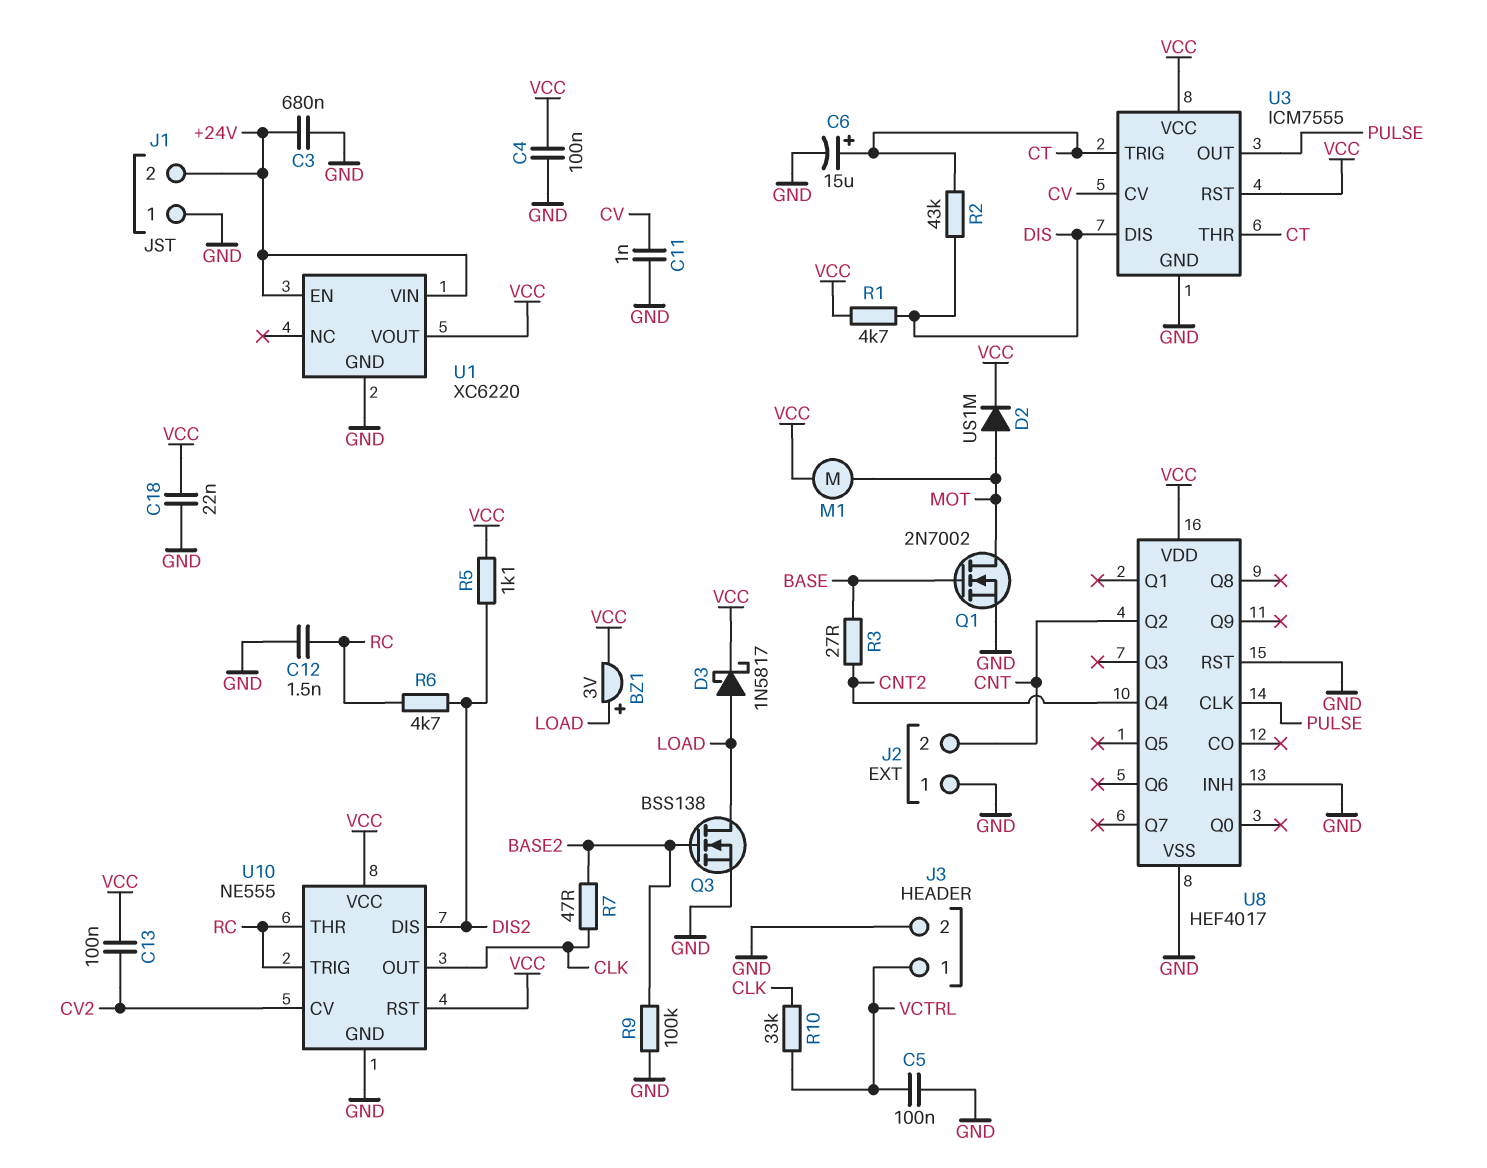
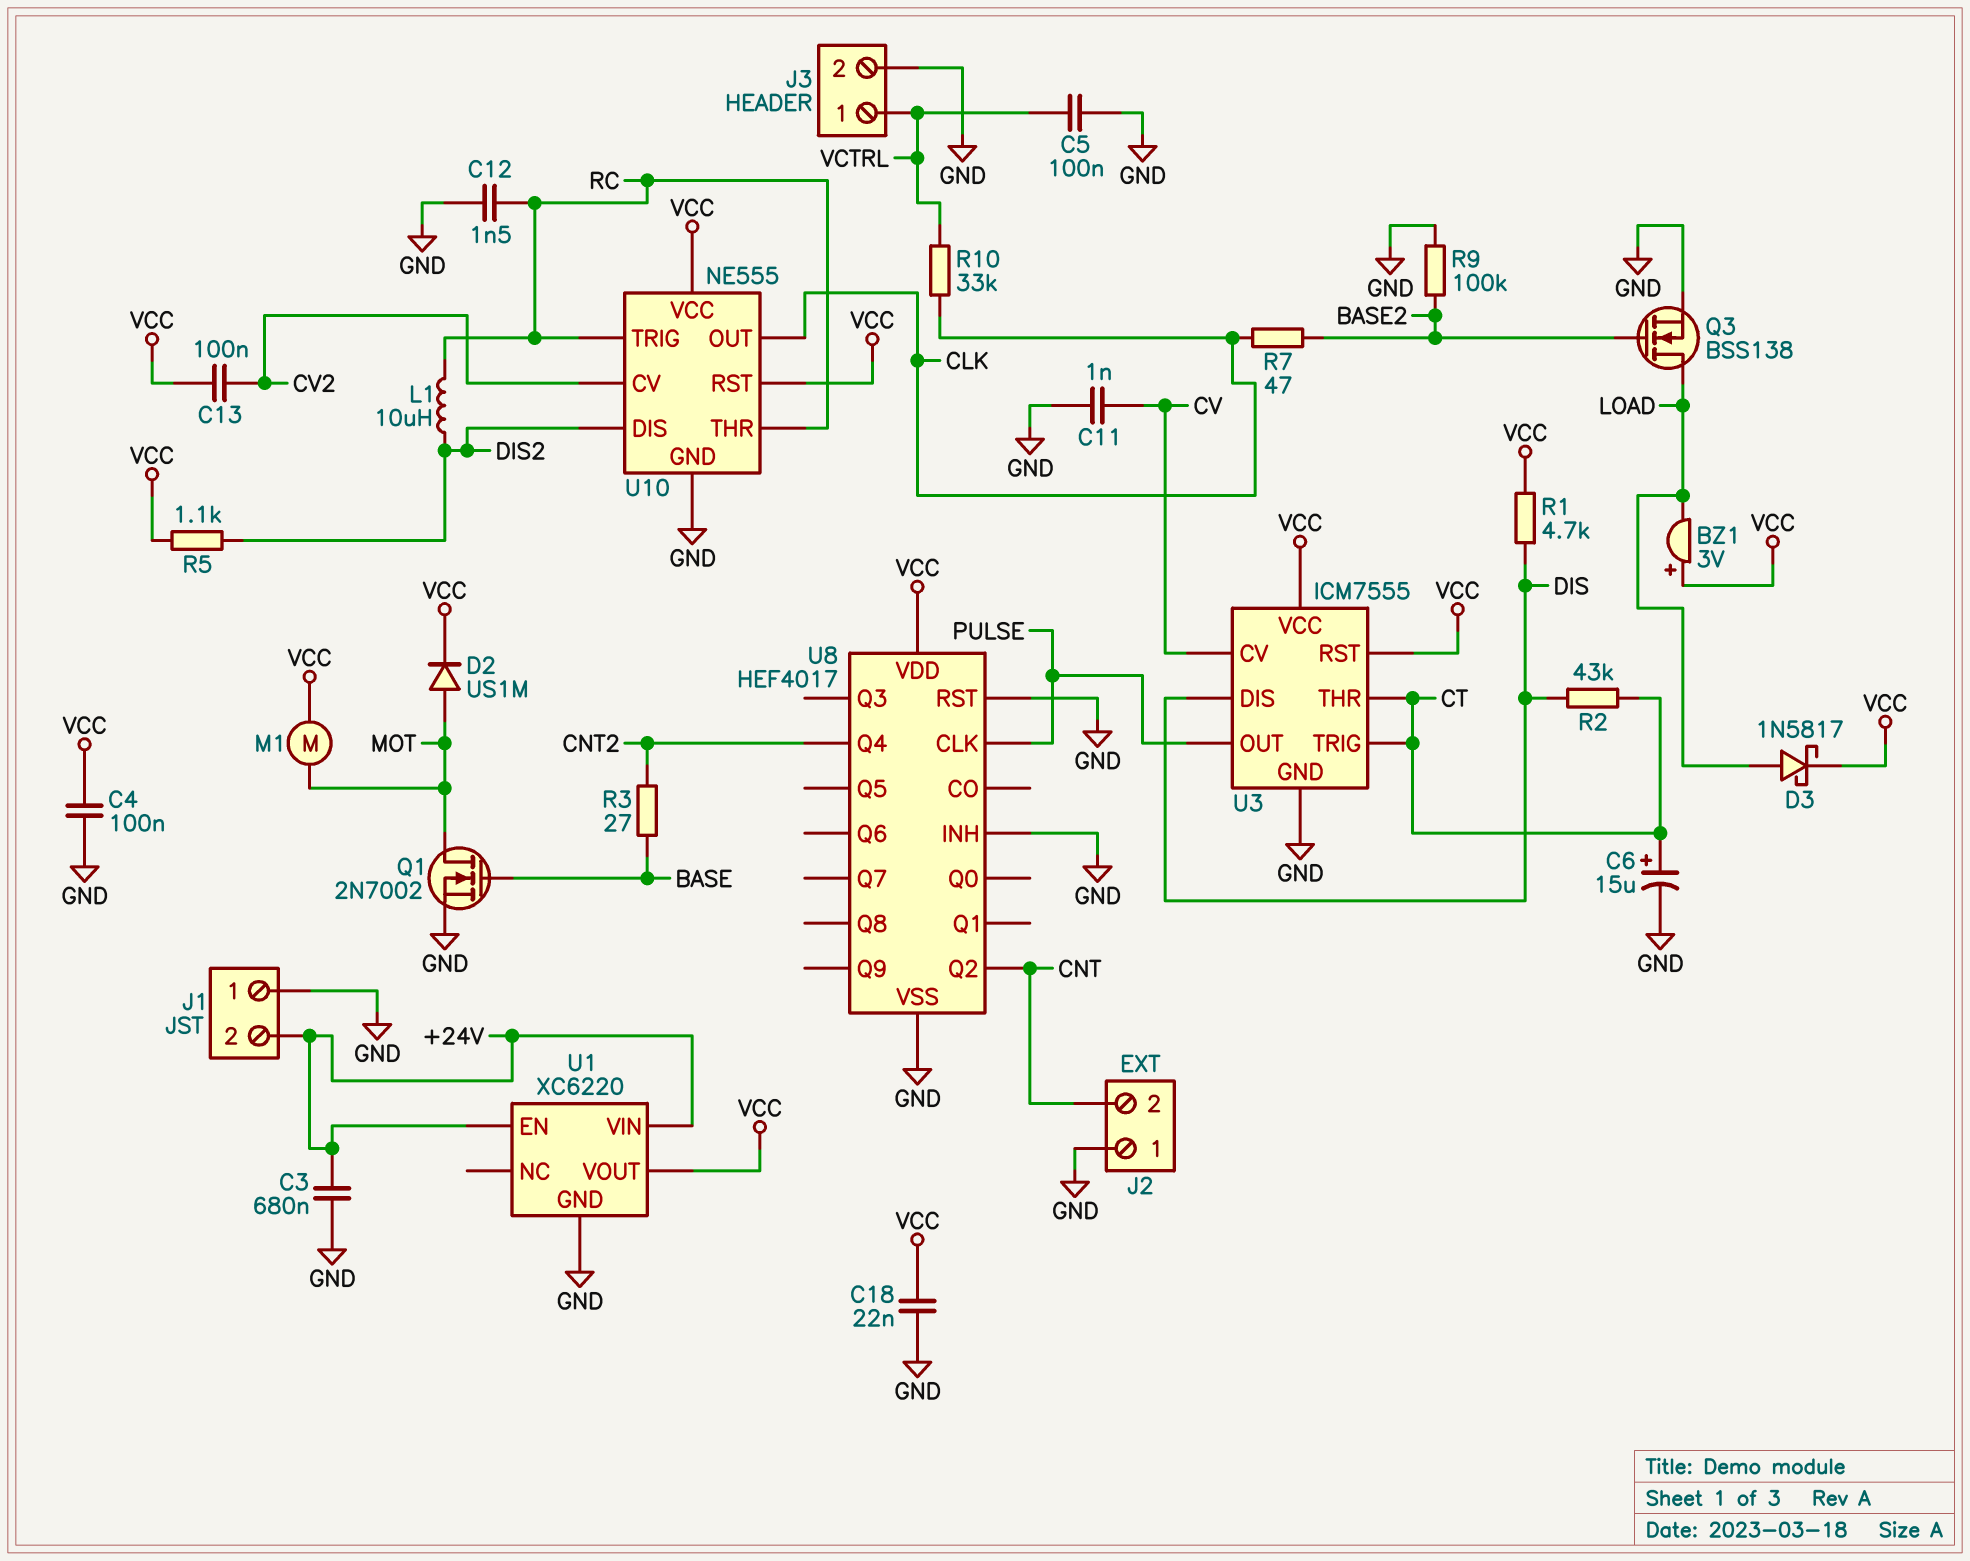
BZ1: buzzer 3V (plus LOAD, minus VCC) -> buzzer 3V (plus VCC, minus LOAD)
L1: none -> 10uH (DIS2, RC)
R6: 4.7k (DIS2, RC) -> none

